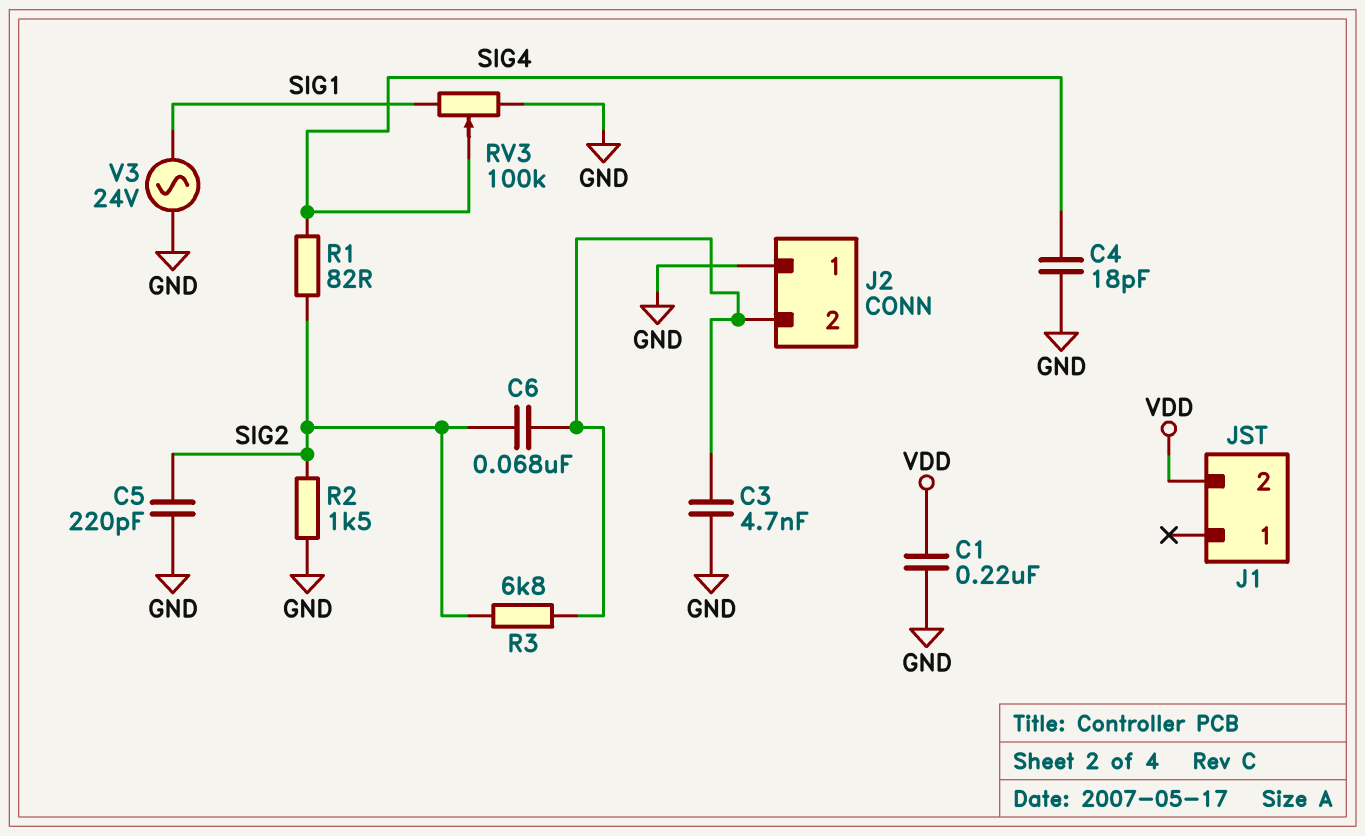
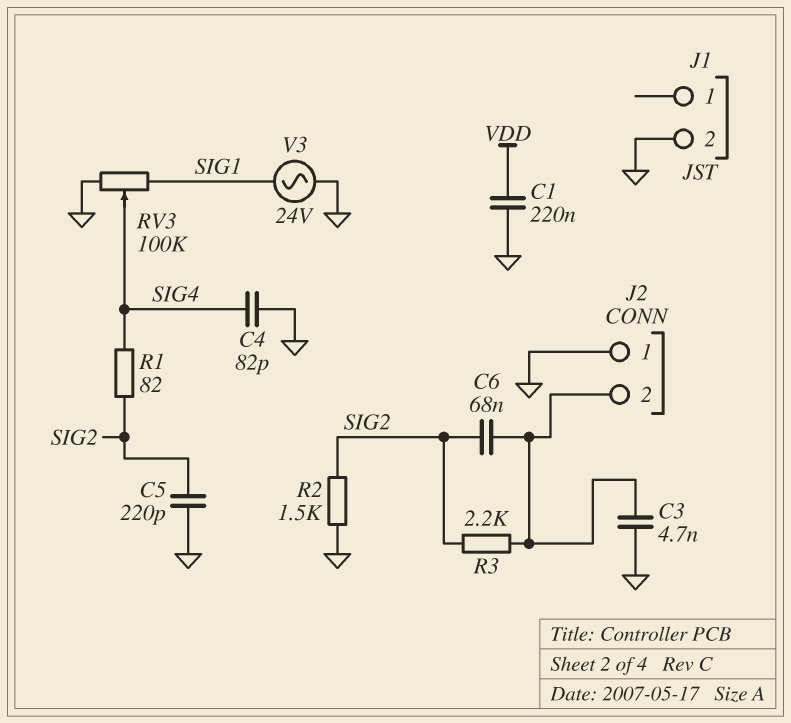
C4: 18pF (GND, SIG4) -> 82pF (GND, SIG4)
J1 pin 2: VDD -> GND
R3: 6.8k (J2/2, SIG2) -> 2.2k (J2/2, SIG2)

